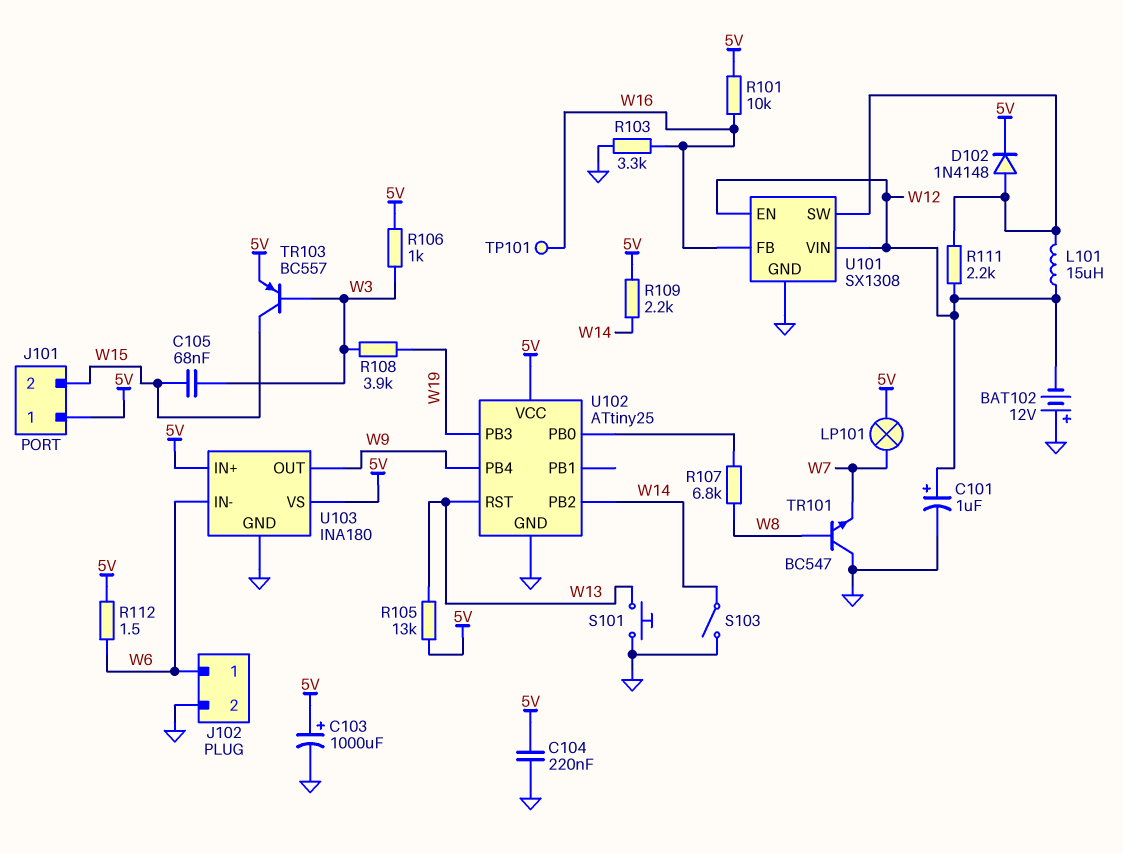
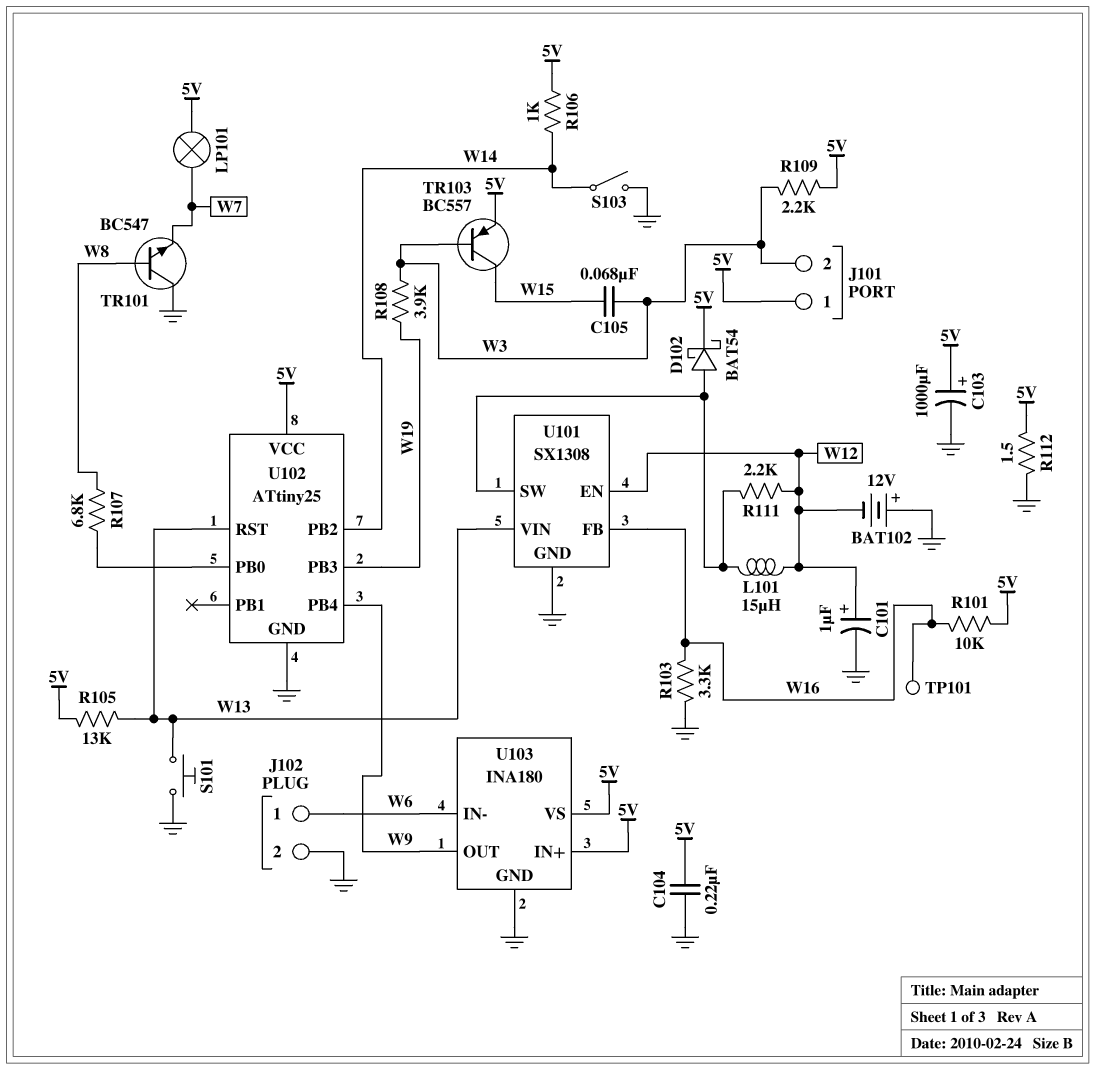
D102: diode 1N4148 (A U101/SW, K 5V) -> schottky BAT54 (A U101/SW, K 5V)
J101 pin 2: W15 -> W3
R106: 1k (5V, W3) -> 1k (5V, W14)
R109: 2.2k (5V, W14) -> 2.2k (5V, W3)
R112: 1.5 (5V, W6) -> 1.5 (5V, GND)
U101 pin VIN: W12 -> W13

